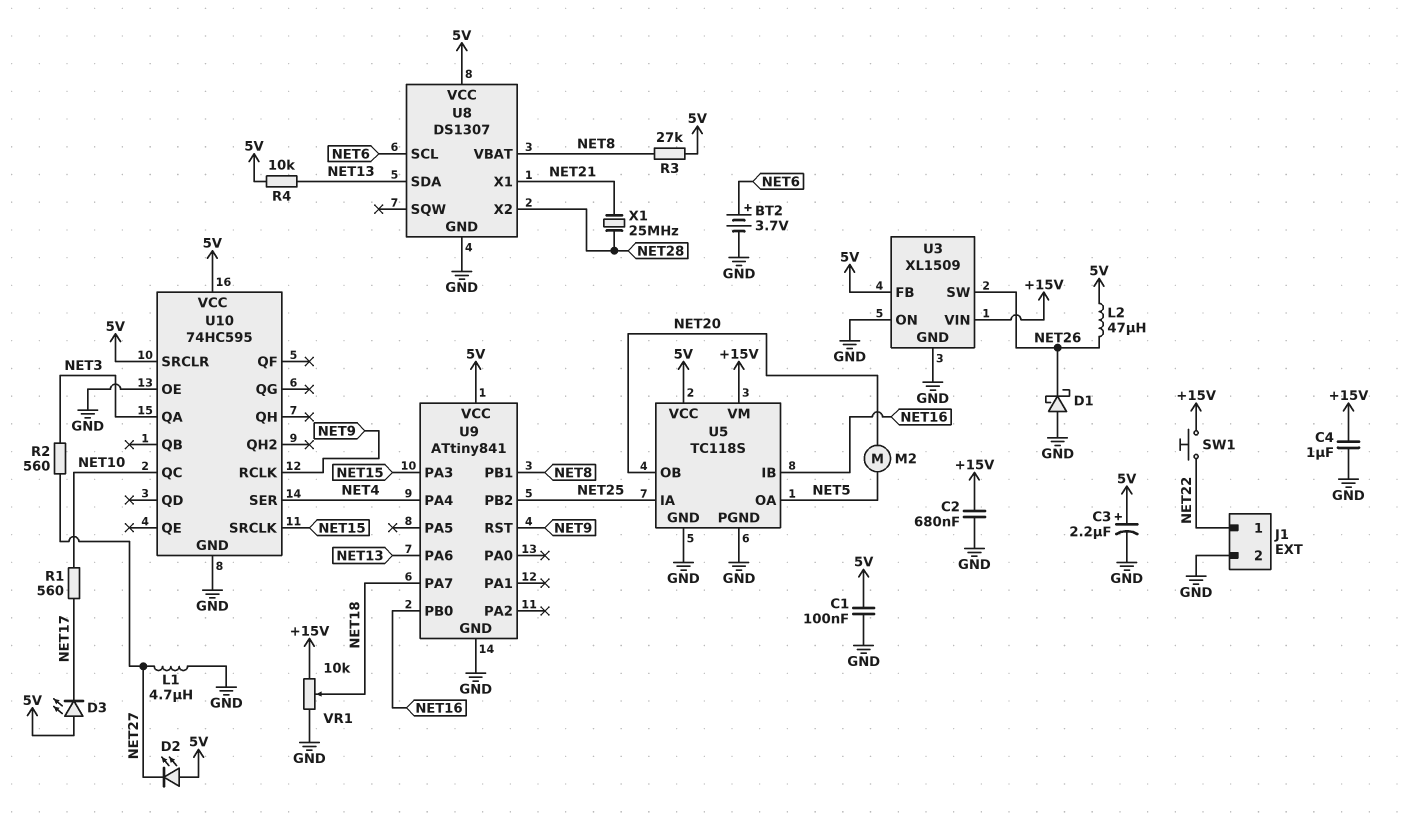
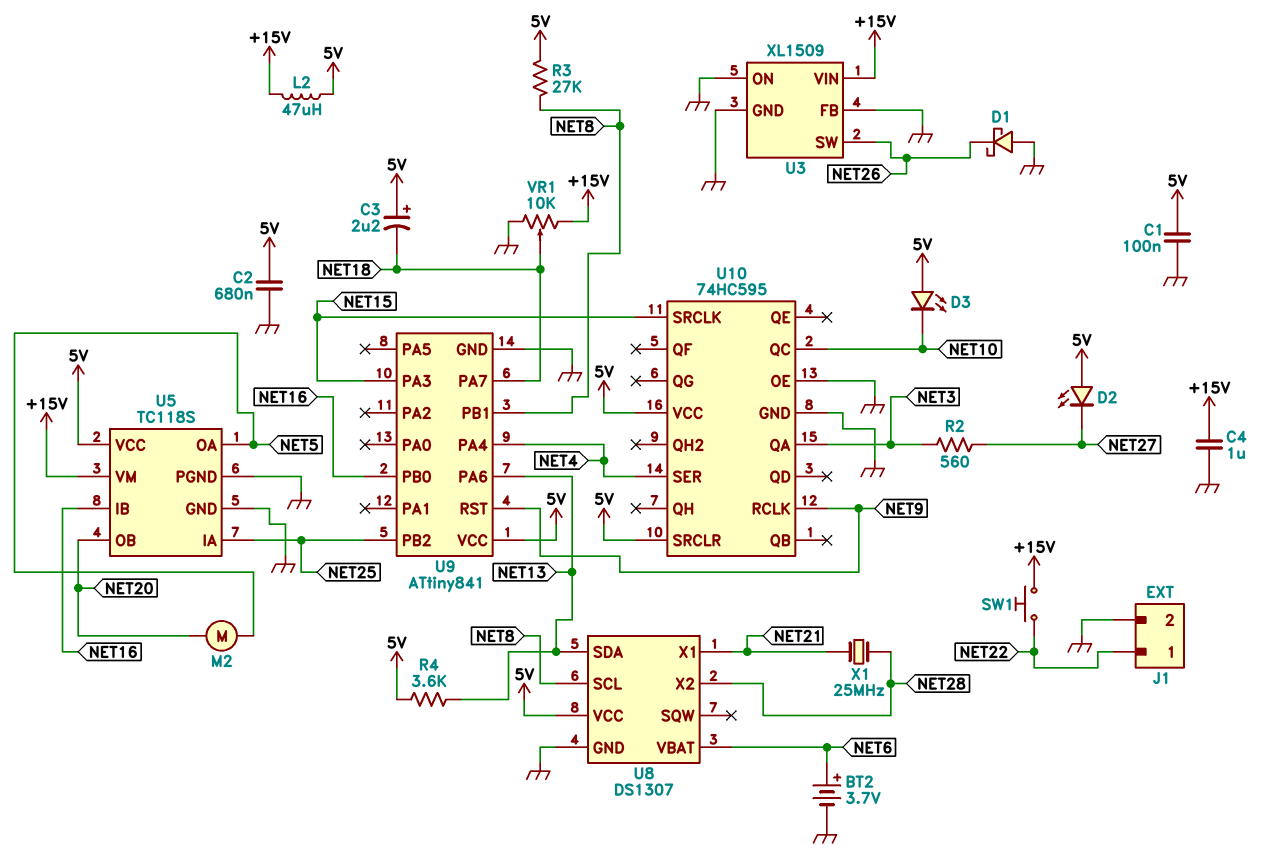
C2: 680nF (+15V, GND) -> 680nF (5V, GND)
C3: 2.2uF (plus 5V, minus GND) -> 2.2uF (plus 5V, minus NET18)
D3: LED (A 5V, K NET17) -> LED (A 5V, K NET10)
L1: 4.7uH (GND, NET27) -> none
L2: 47uH (5V, NET26) -> 47uH (+15V, 5V)
R1: 560 (NET10, NET17) -> none
R4: 10k (5V, NET13) -> 3.6k (5V, NET13)
U3 pin FB: 5V -> GND
U8 pin SCL: NET6 -> NET8
U8 pin VBAT: NET8 -> NET6

